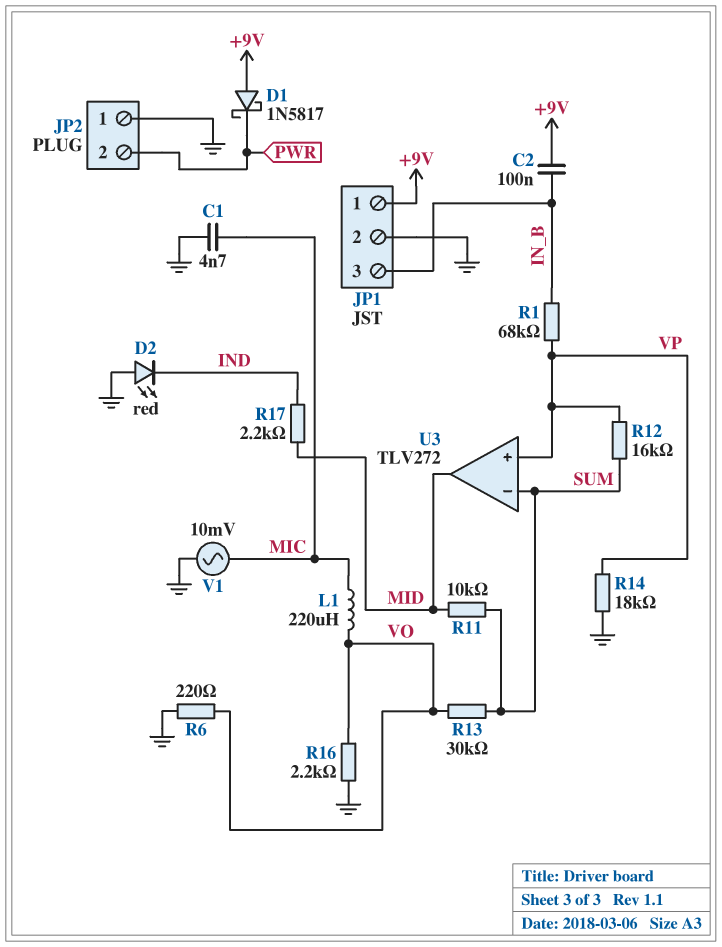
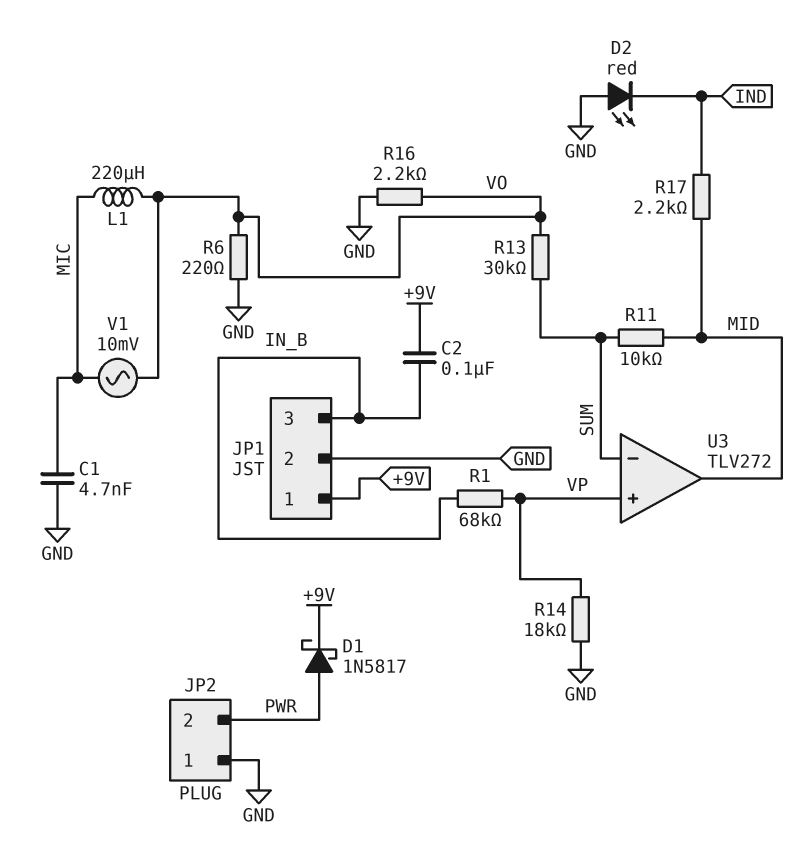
D1: schottky 1N5817 (A +9V, K PWR) -> schottky 1N5817 (A PWR, K +9V)
R12: 16k (SUM, VP) -> none
V1: AC 10mV (GND, MIC) -> AC 10mV (MIC, VO)

